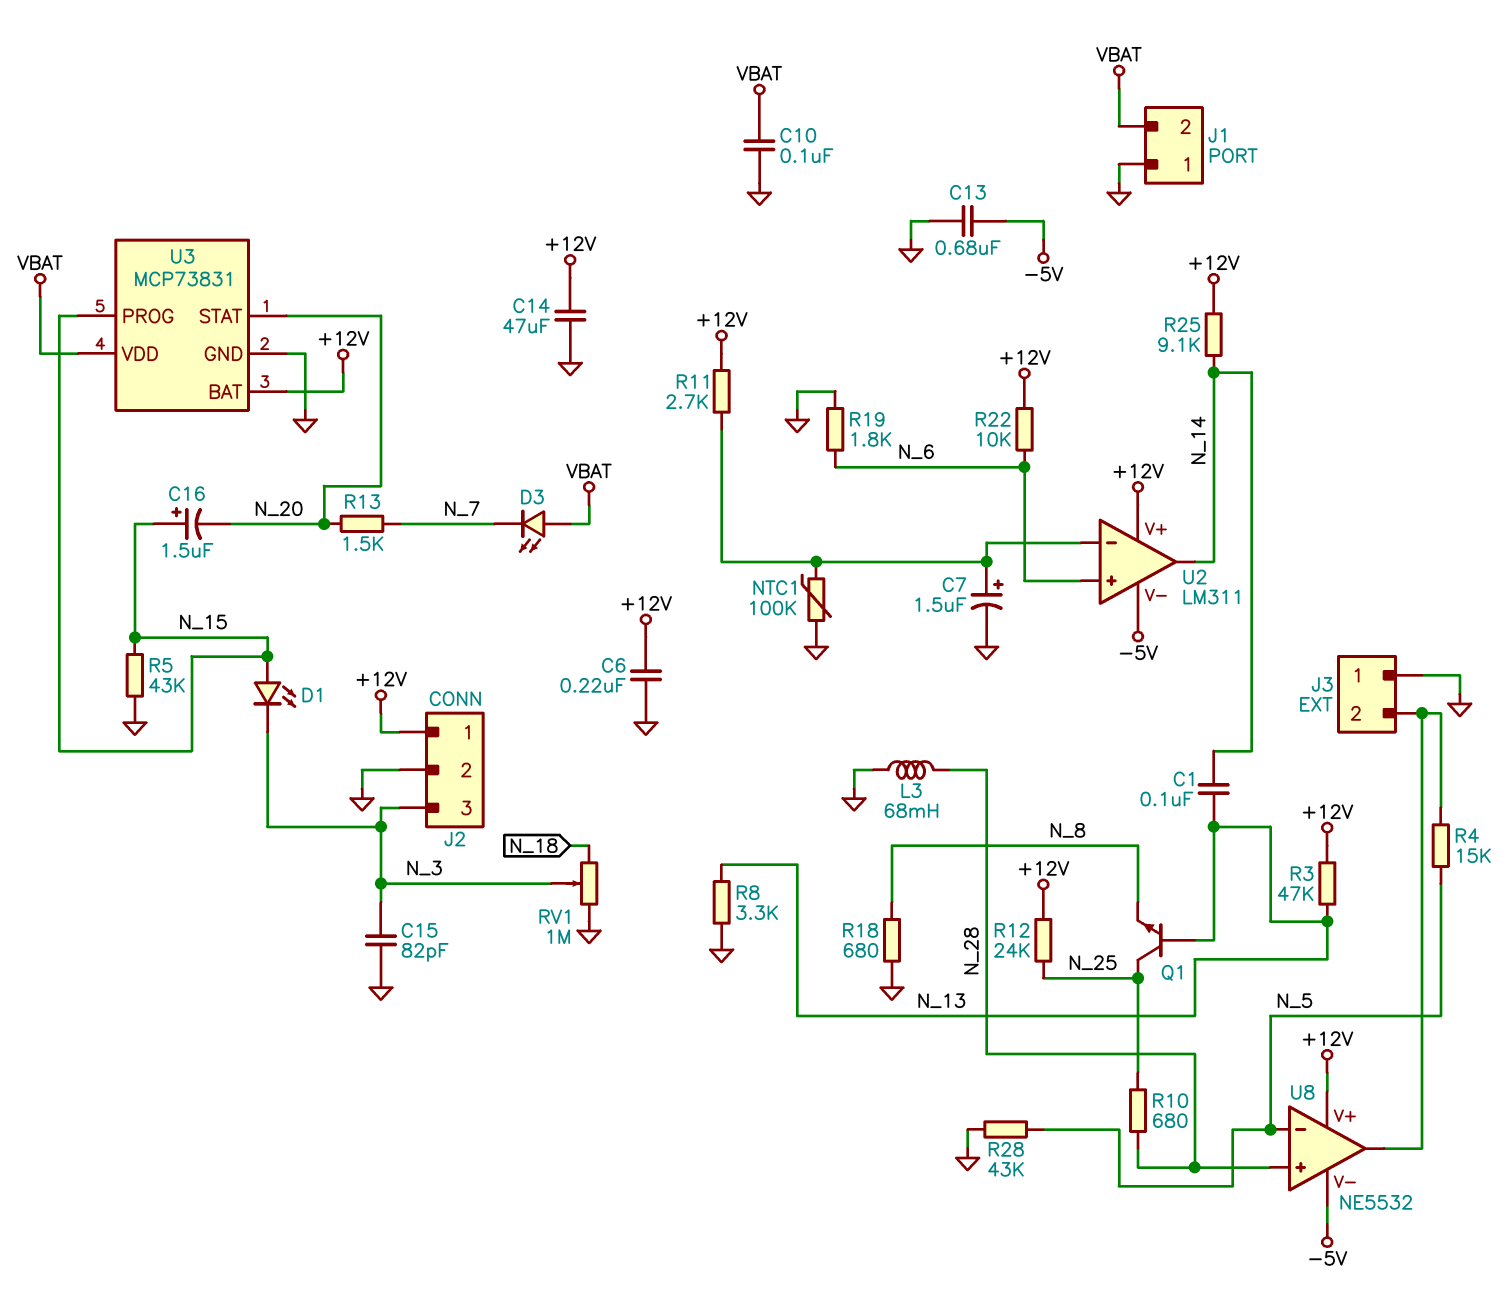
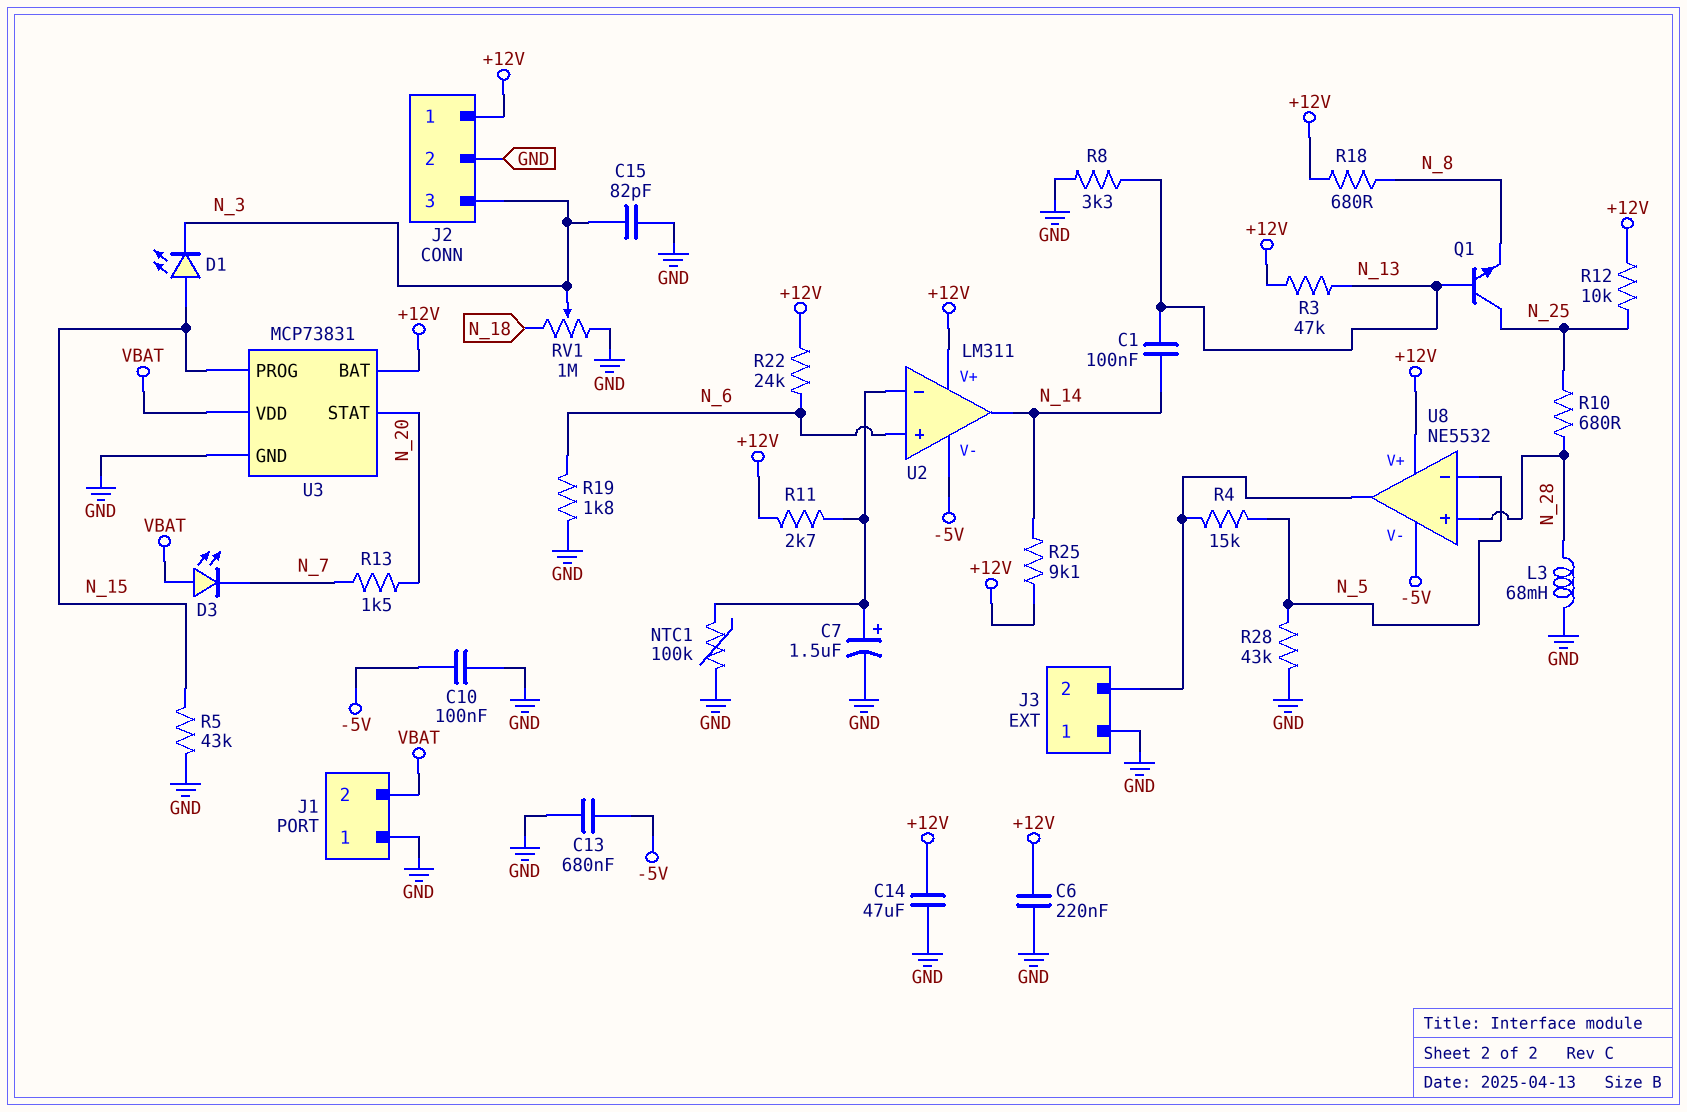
C10: 100nF (GND, VBAT) -> 100nF (-5V, GND)
C16: 1.5uF (plus N_15, minus N_20) -> none
R12: 24k (+12V, N_25) -> 10k (+12V, N_25)
R18: 680 (GND, N_8) -> 680 (+12V, N_8)
R22: 10k (+12V, N_6) -> 24k (+12V, N_6)

